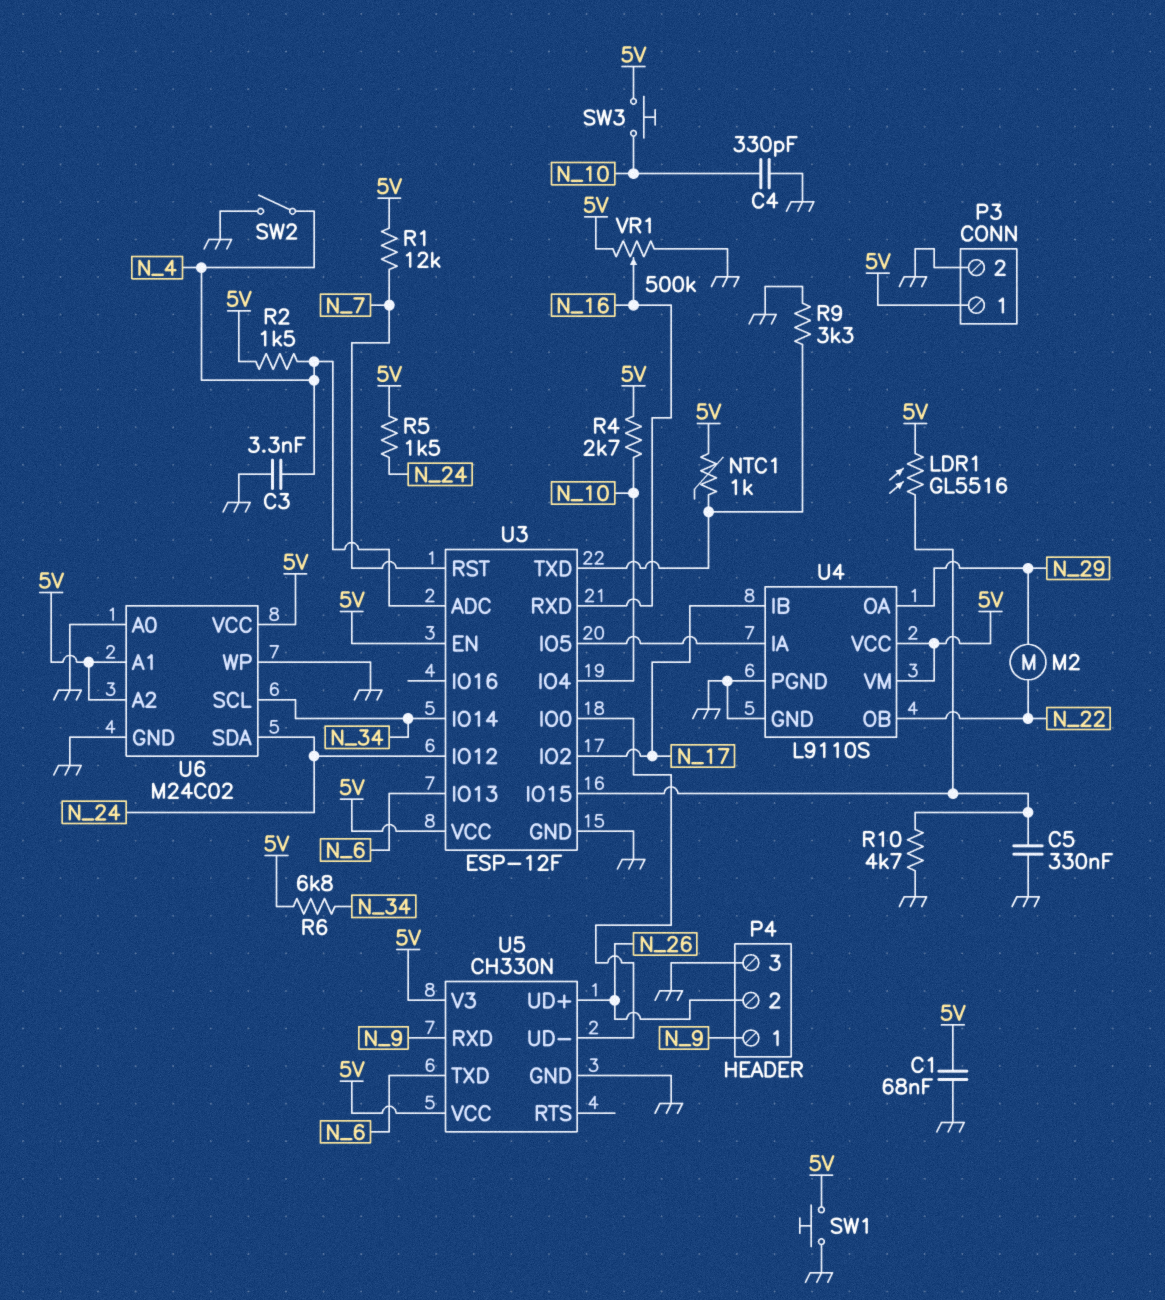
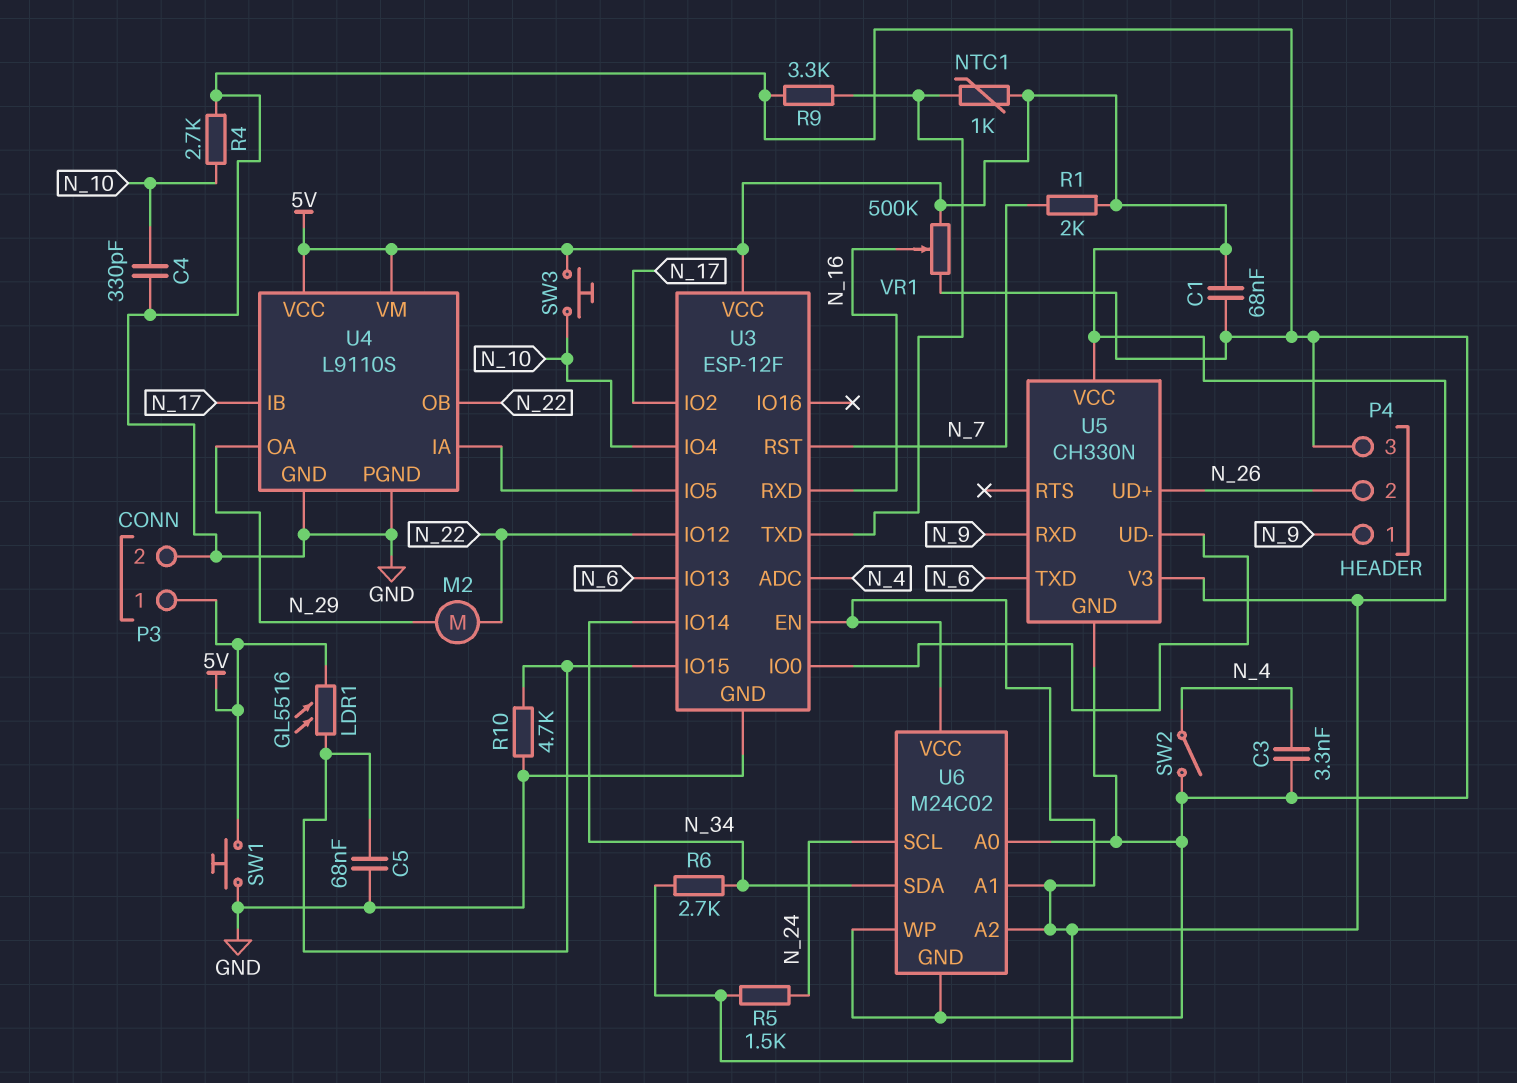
C5: 330nF (GND, U3/IO15) -> 68nF (GND, U3/IO15)
R1: 12k (5V, N_7) -> 2k (5V, N_7)
R2: 1.5k (5V, N_4) -> none
R4: 2.7k (5V, N_10) -> 2.7k (GND, N_10)
R6: 6.8k (5V, N_34) -> 2.7k (5V, N_34)
U3 pin IO12: N_24 -> N_22
U6 pin SCL: N_34 -> N_24
U6 pin SDA: N_24 -> N_34

